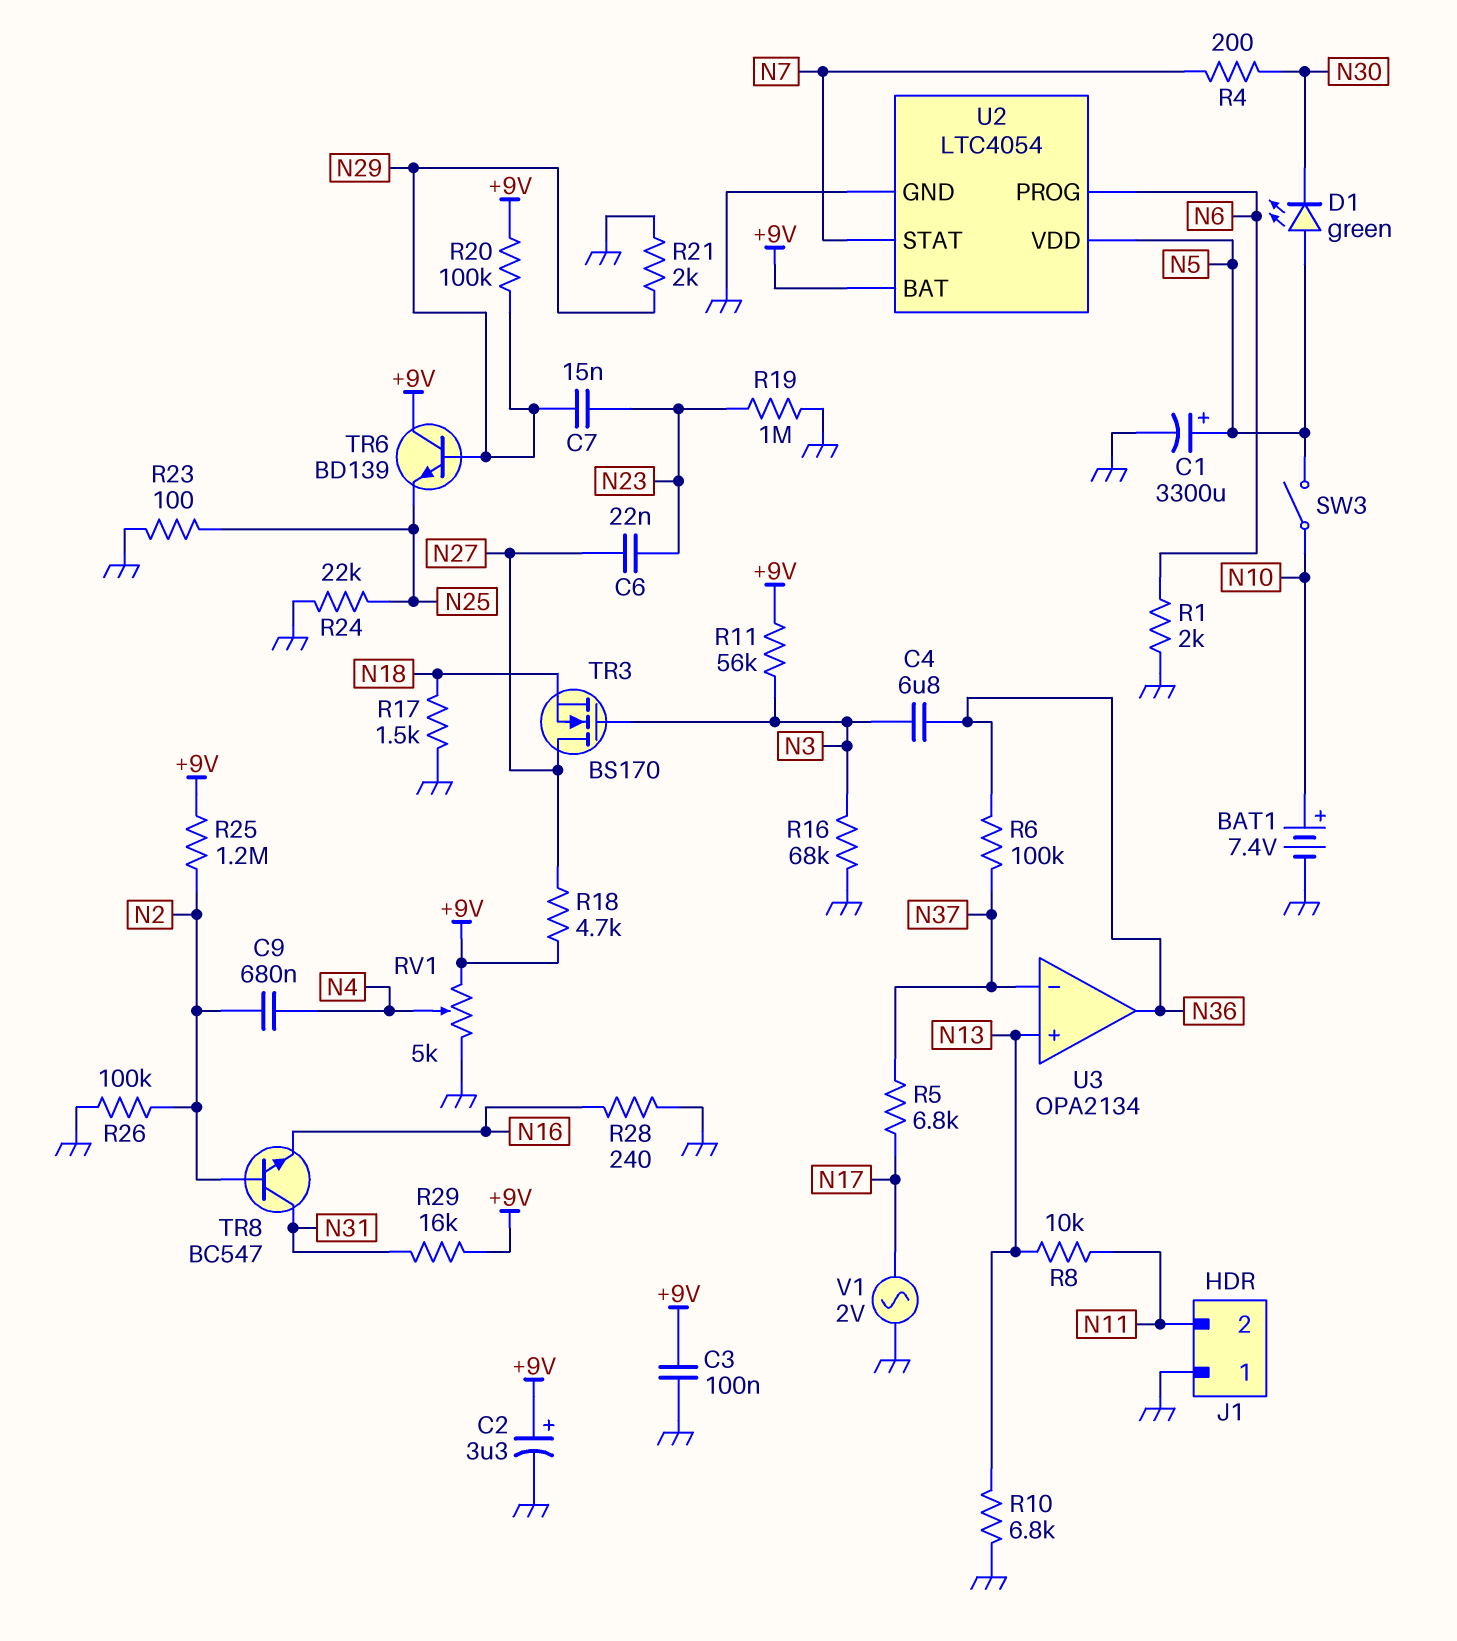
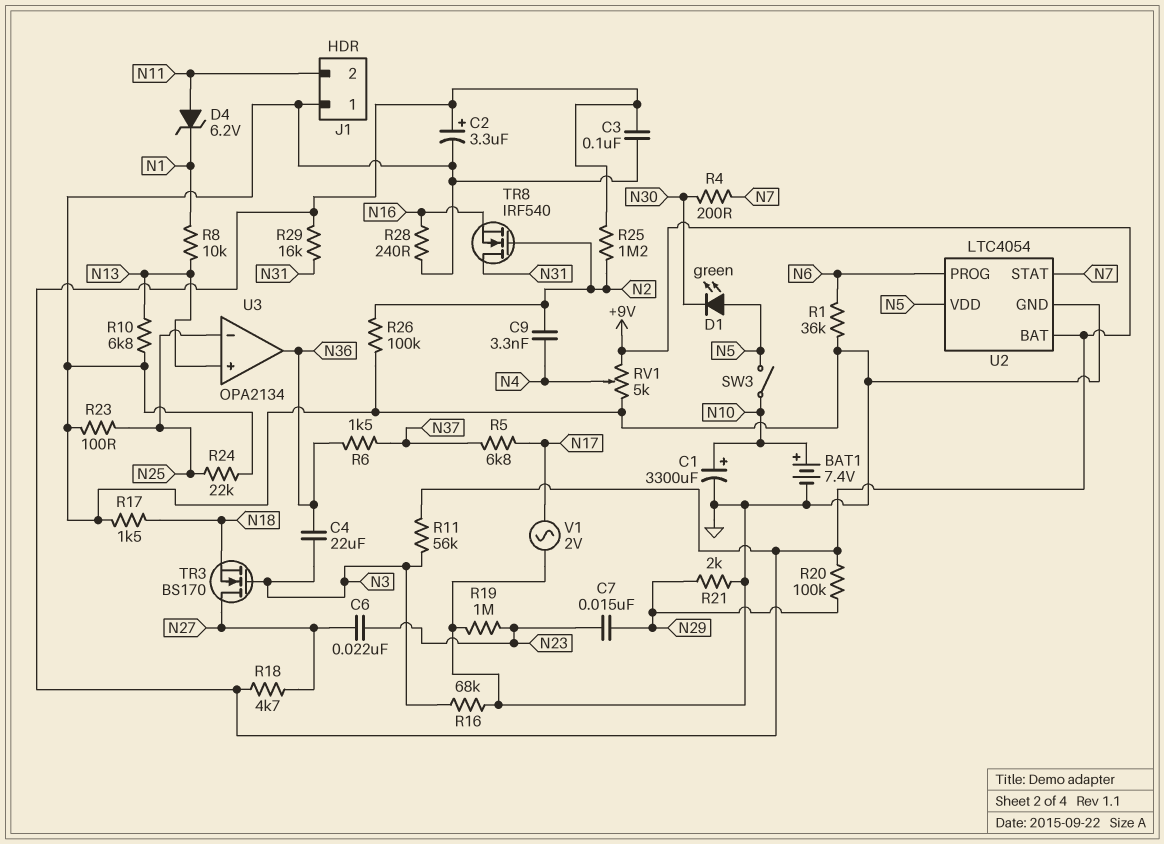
C1: 3300uF (plus N5, minus GND) -> 3300uF (plus N10, minus GND)
C4: 6.8uF (N3, N36) -> 22uF (N3, N36)
C9: 680nF (N2, N4) -> 3.3nF (N2, N4)
D4: none -> zener 6.2V (A N11, K N1)
R1: 2k (GND, N6) -> 36k (GND, N6)
R6: 100k (N36, N37) -> 1.5k (N36, N37)
R8: 10k (N11, N13) -> 10k (N1, N13)
TR6: NPN BD139 (B N29, C +9V, E N25) -> none
TR8: NPN BC547 (B N2, C N31, E N16) -> NMOS IRF540 (G N2, D N31, S N16)
U3 pin in-: N37 -> N25

